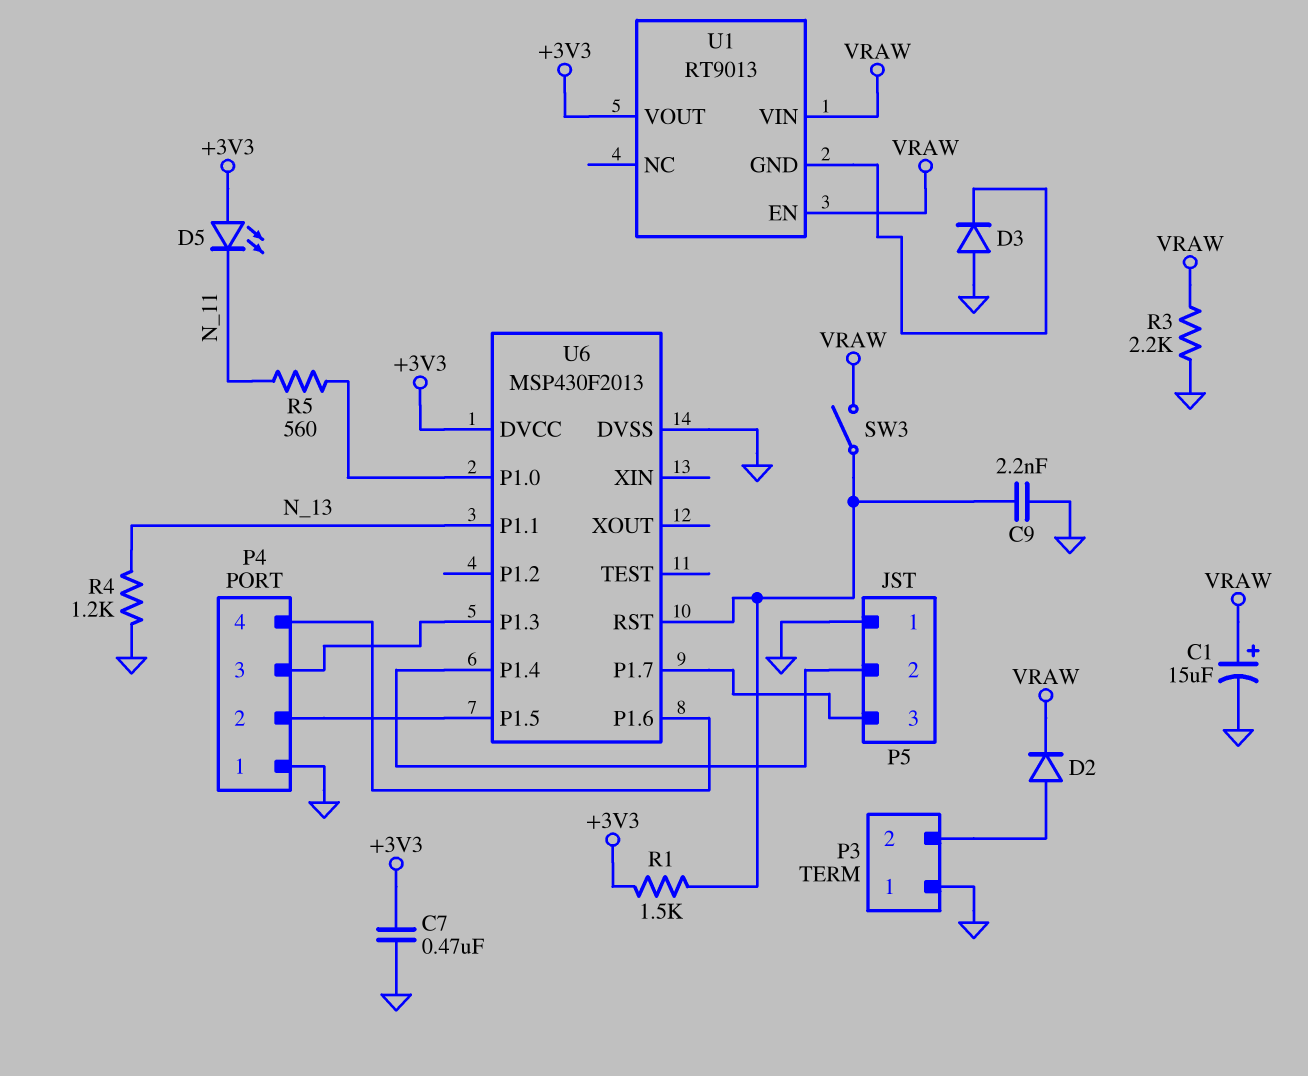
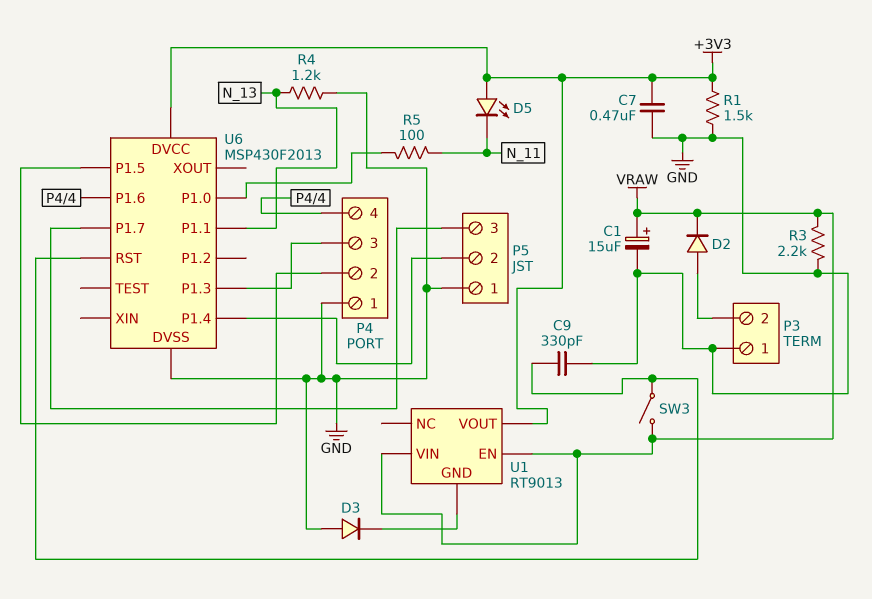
C9: 2.2nF (GND, U6/RST) -> 330pF (GND, U6/RST)
R1: 1.5k (+3V3, U6/RST) -> 1.5k (+3V3, GND)
R5: 560 (N_11, U6/P1.0) -> 100 (N_11, U6/P1.0)

